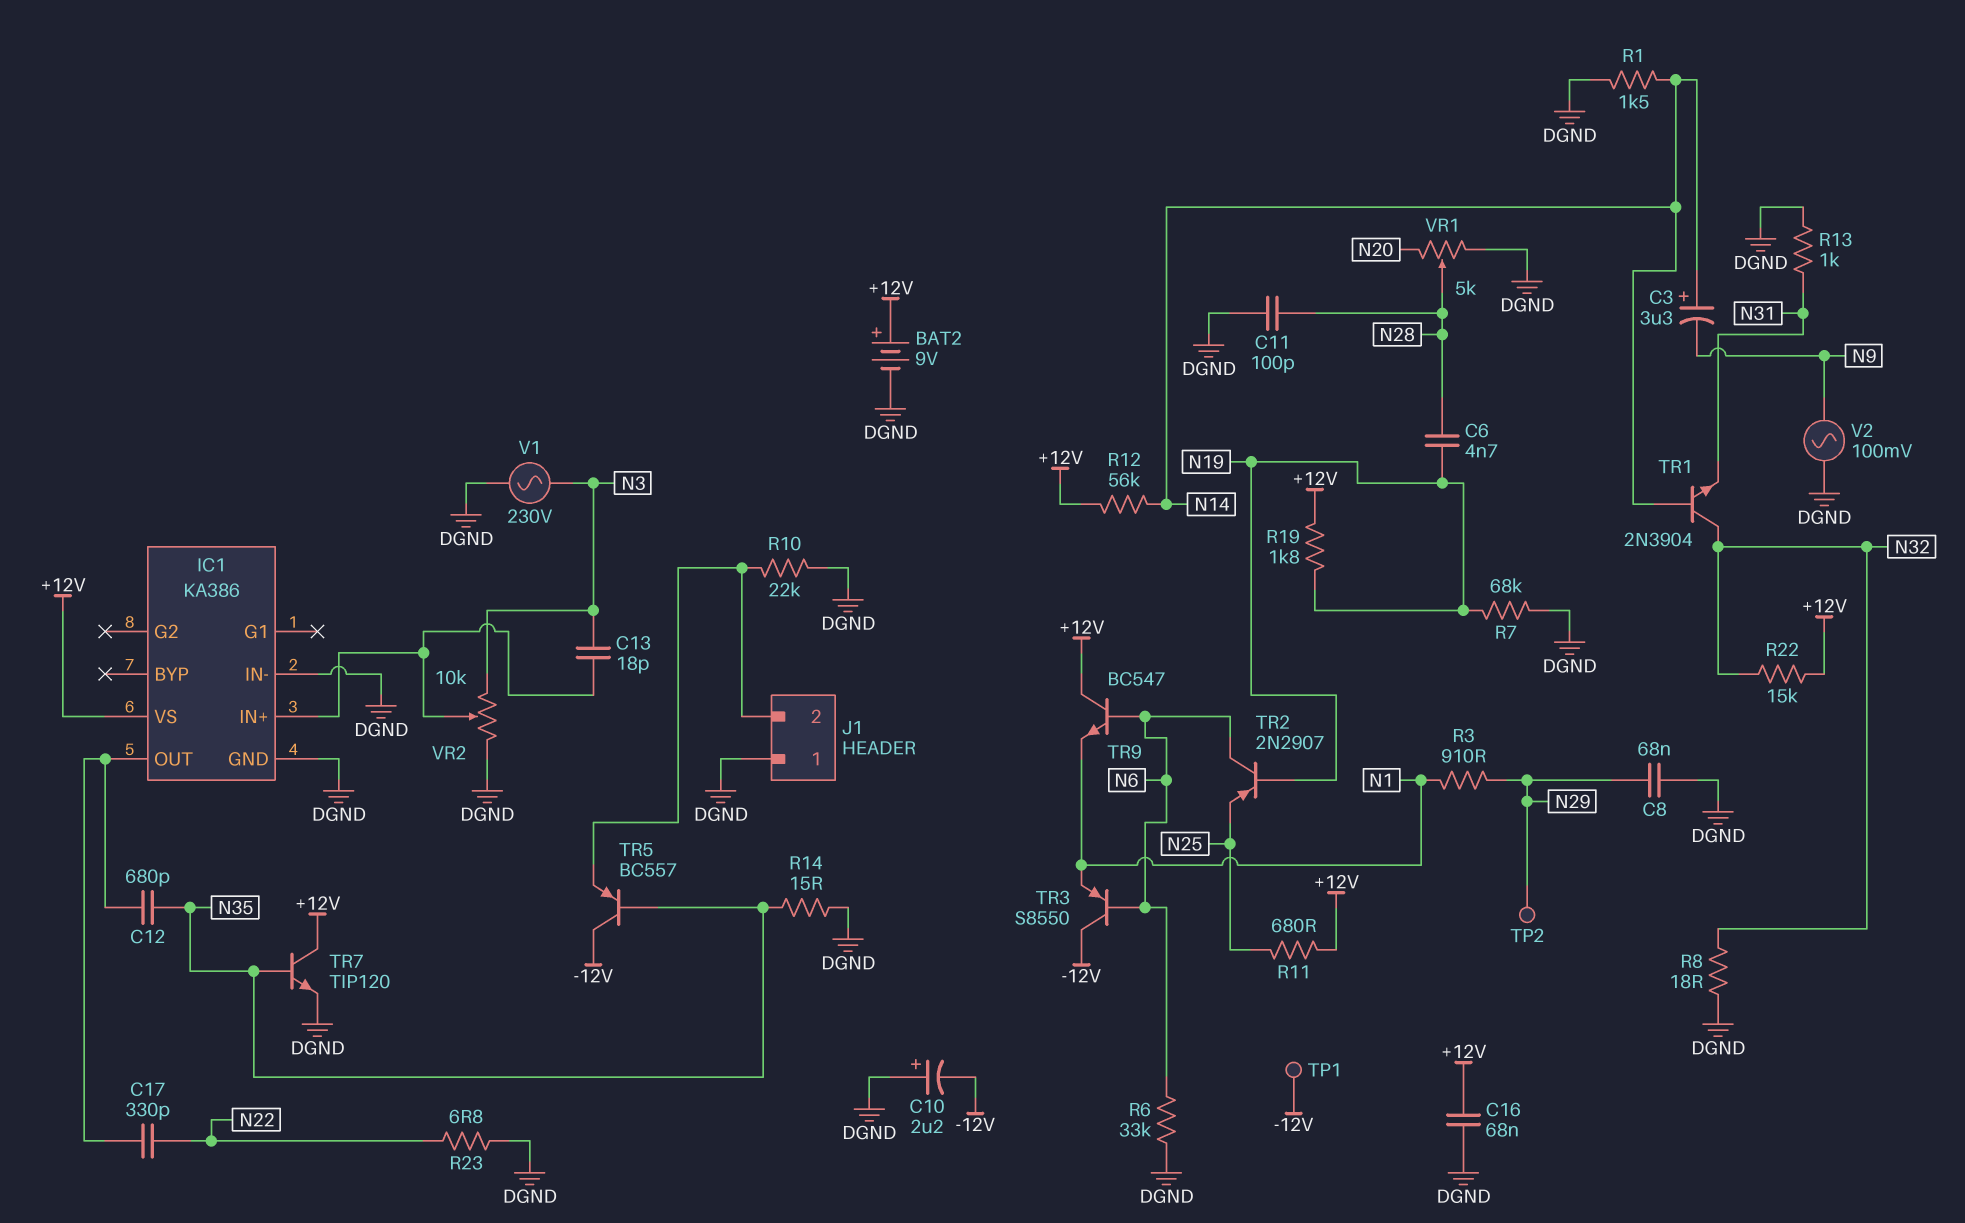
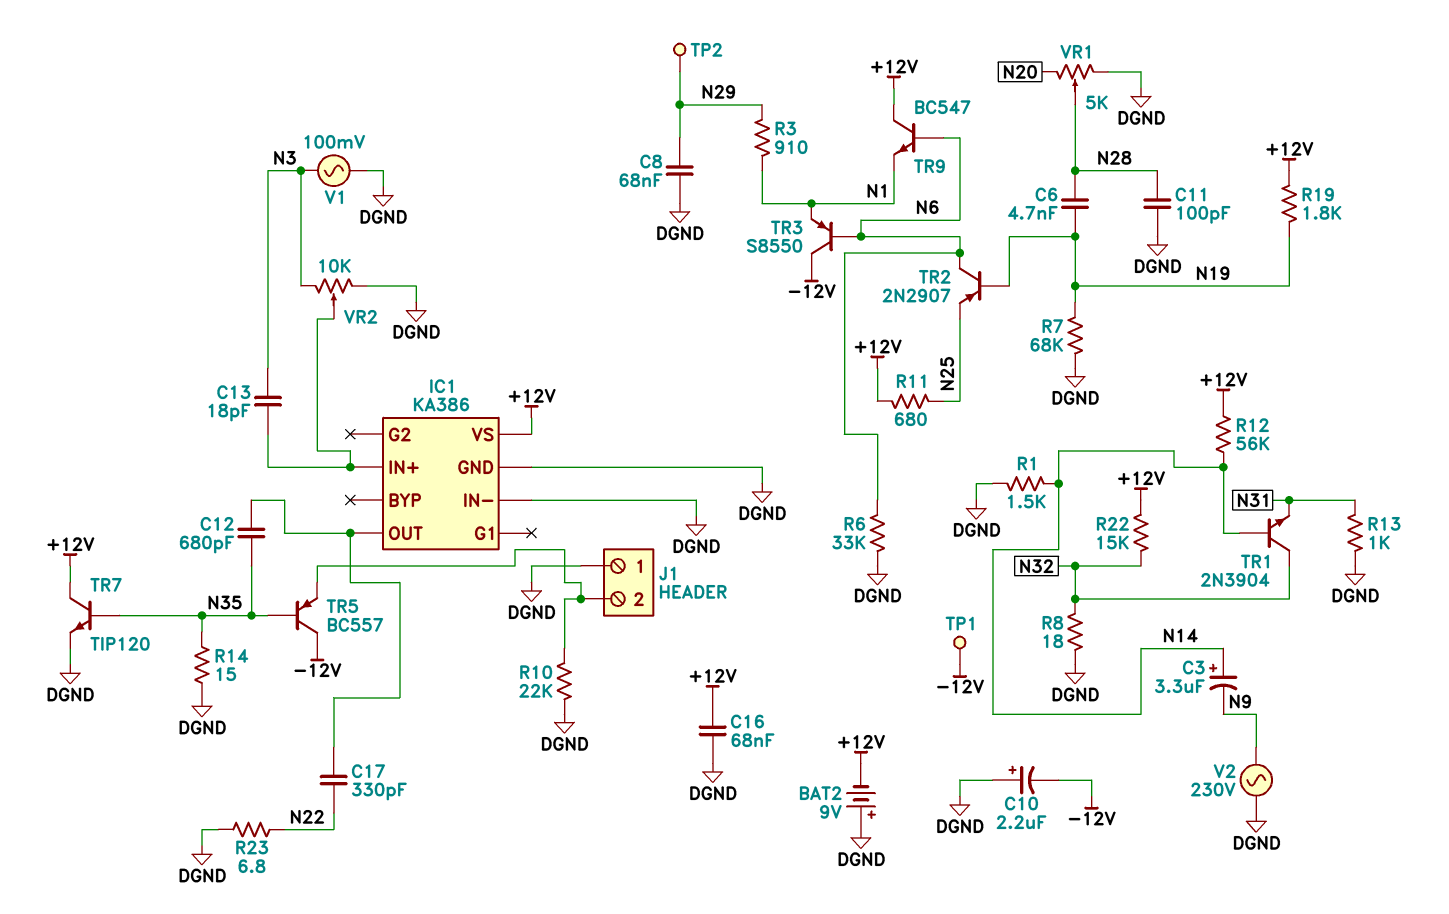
BAT2: 9V (plus +12V, minus DGND) -> 9V (plus DGND, minus +12V)
V1: AC 230V (DGND, N3) -> AC 100mV (DGND, N3)
V2: AC 100mV (DGND, N9) -> AC 230V (DGND, N9)

